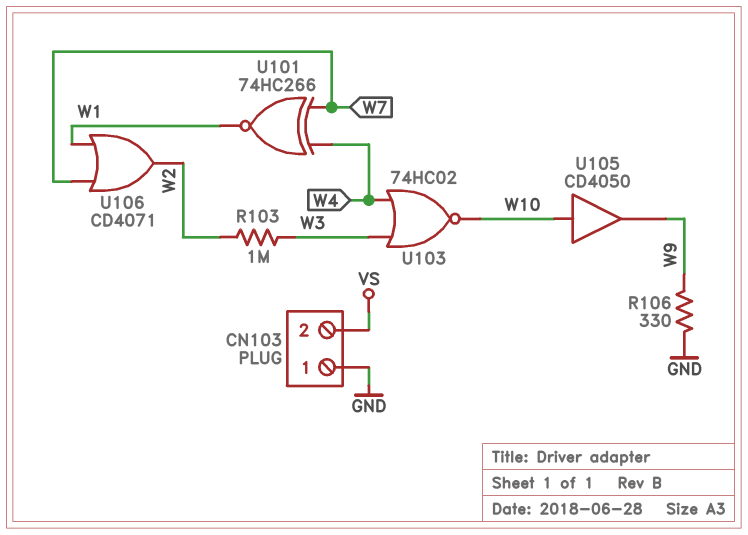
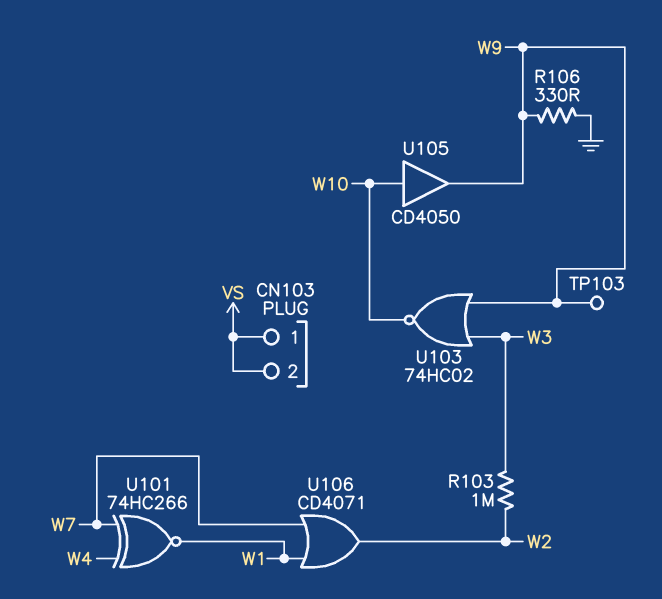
CN103 pin 1: GND -> VS
TP103: none -> test point (W9)
U103: NOR 74HC02 (in W3, in W4, out W10) -> NOR 74HC02 (in W3, in W9, out W10)

